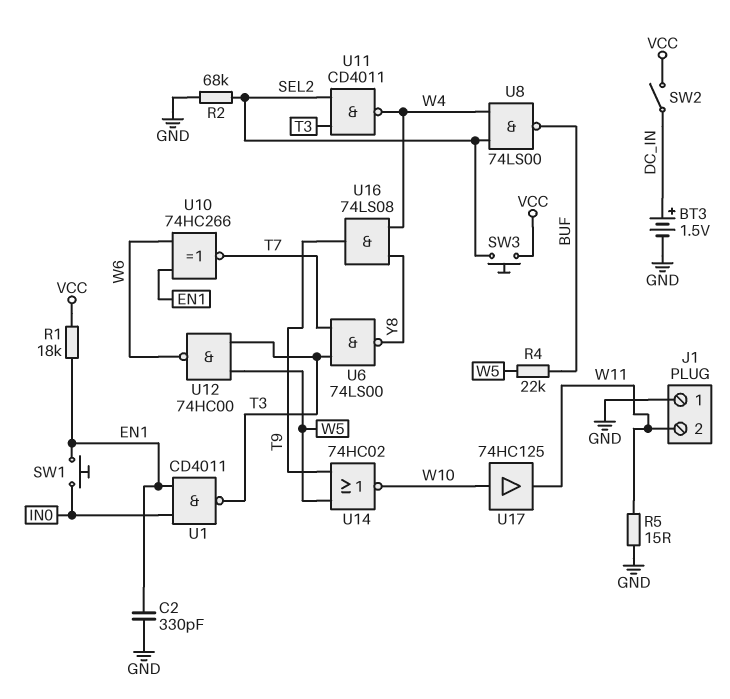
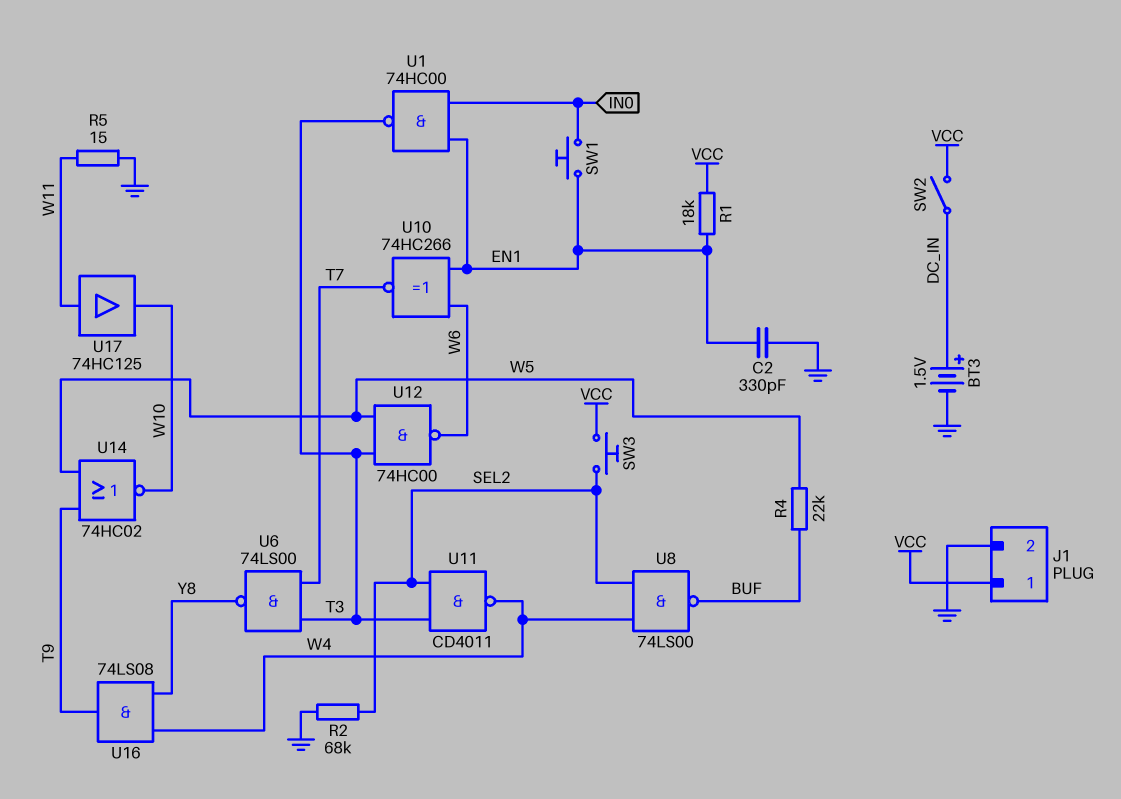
J1 pin 1: GND -> VCC
J1 pin 2: W11 -> GND
U1: NAND CD4011 (in EN1, in IN0, out T3) -> NAND 74HC00 (in EN1, in IN0, out T3)
U17: buffer 74HC125 (in W10, out W11) -> buffer 74HC125 (in W11, out W10)

